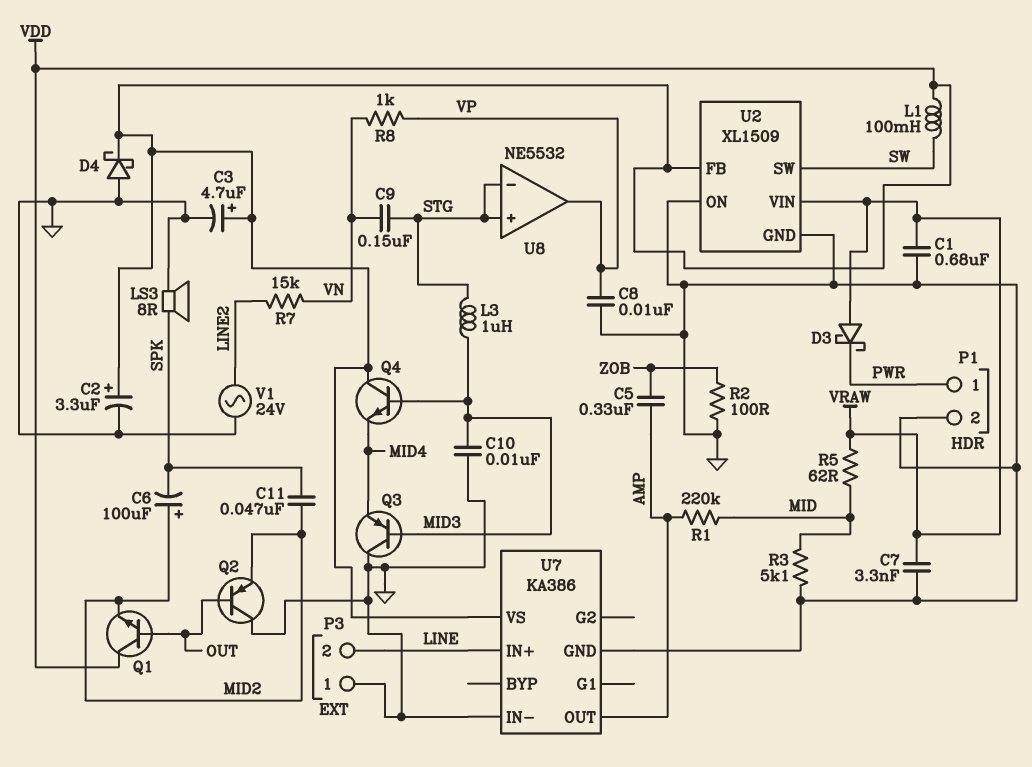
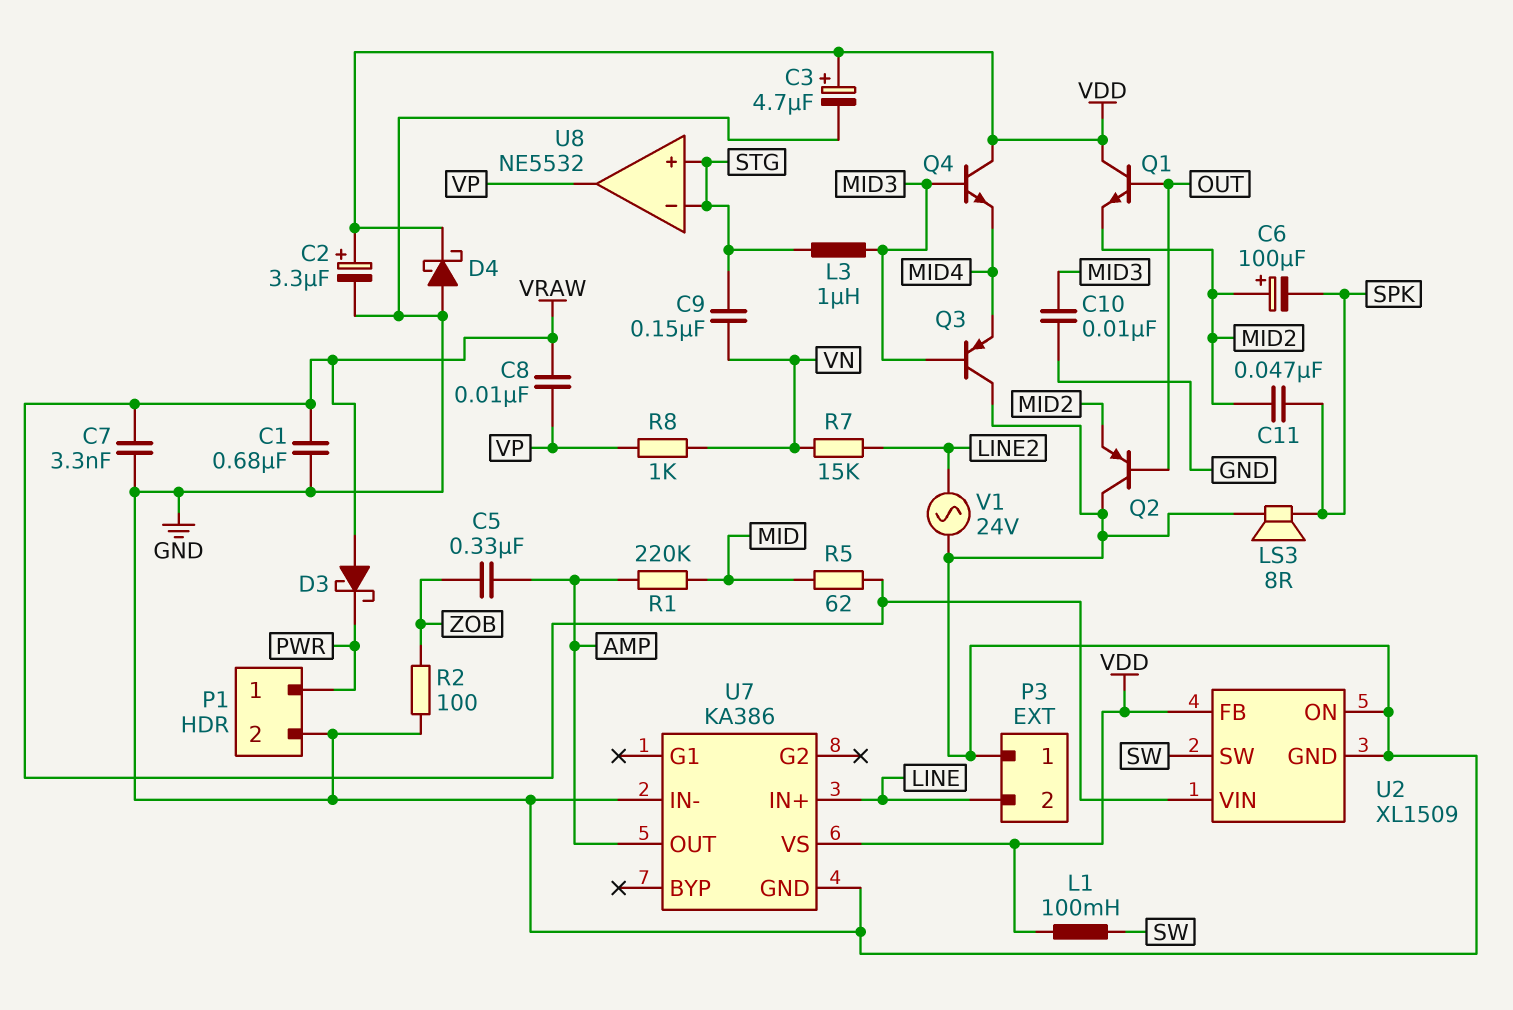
C8: 10nF (GND, VP) -> 10nF (VP, VRAW)
R3: 5.1k (GND, MID) -> none

